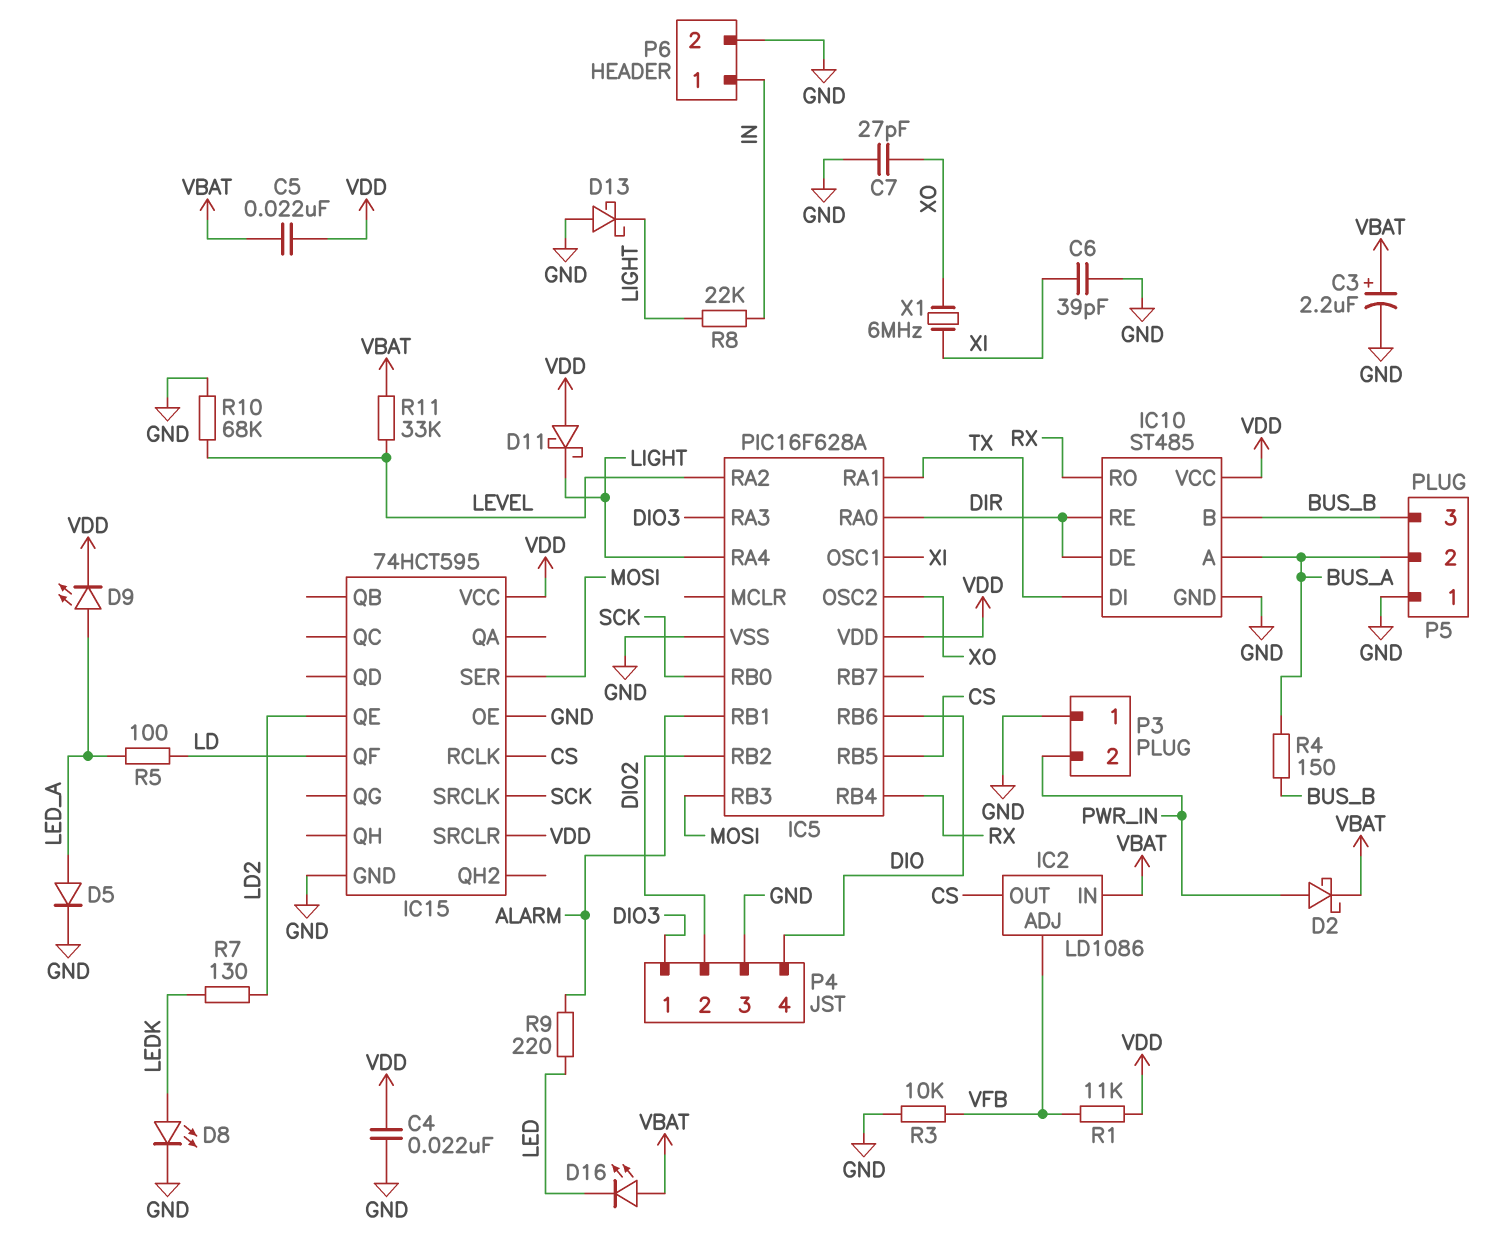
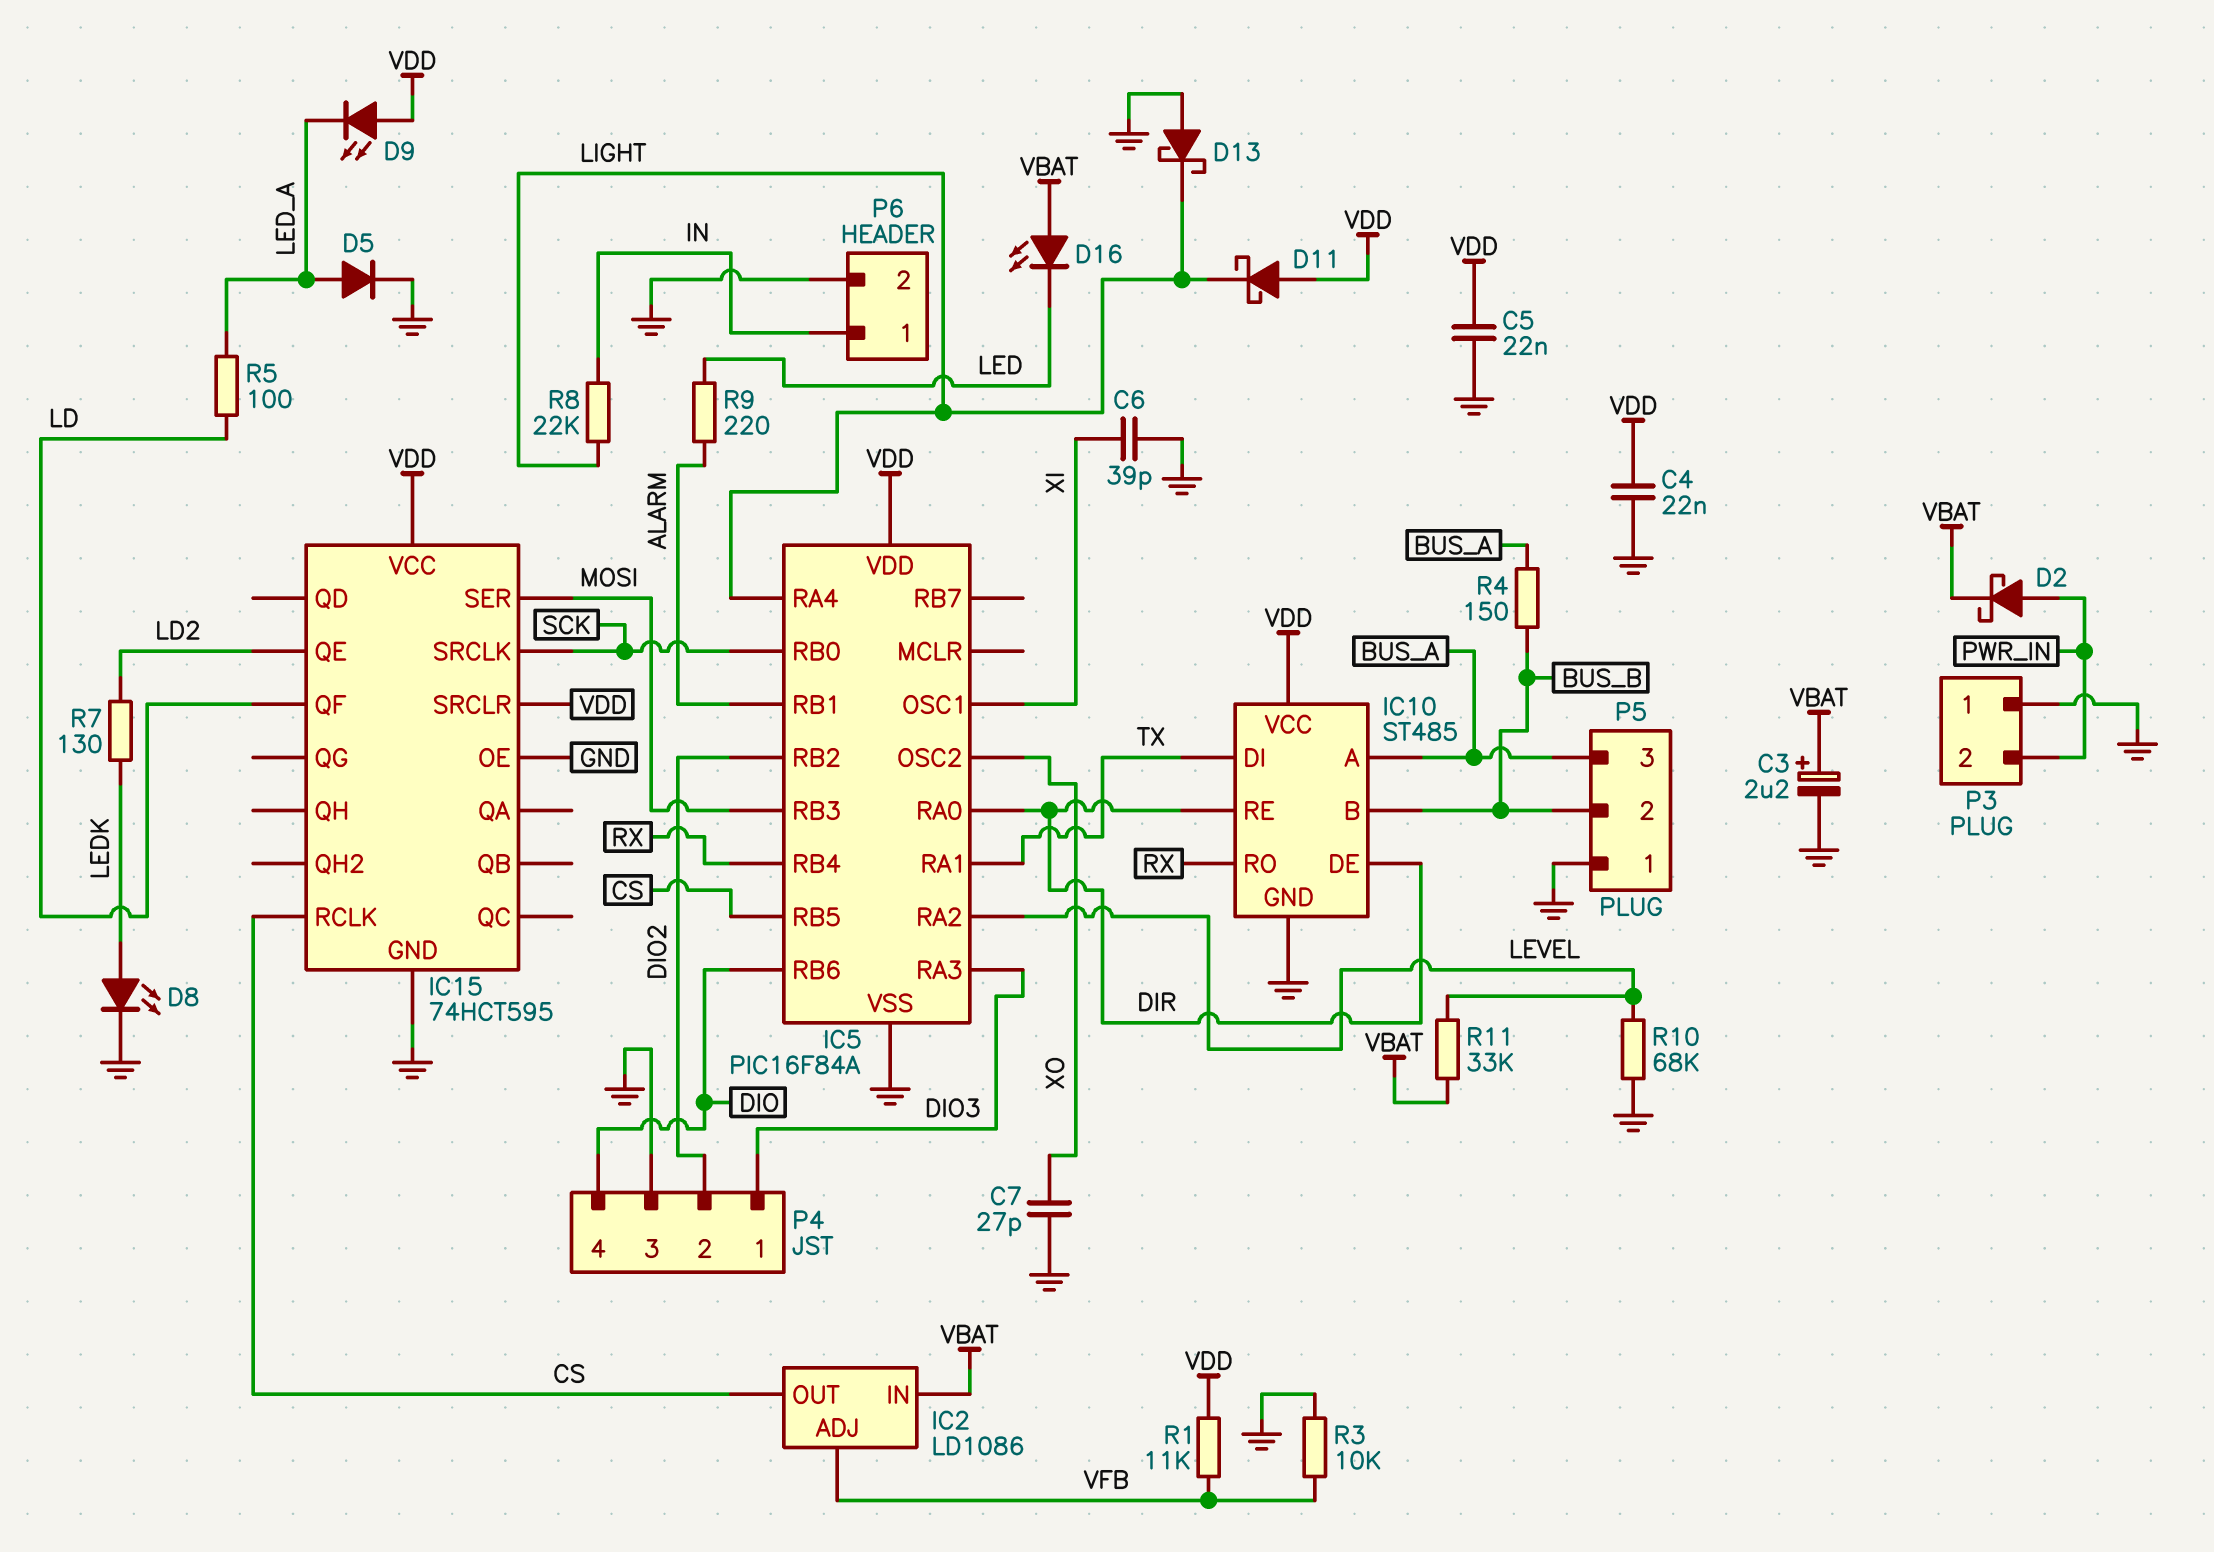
C5: 22nF (VBAT, VDD) -> 22nF (GND, VDD)
D9: LED (A LED_A, K VDD) -> LED (A VDD, K LED_A)
IC5: PIC16F628A -> PIC16F84A
P5 pin 2: BUS_A -> BUS_B
P5 pin 3: BUS_B -> BUS_A
X1: 6MHz (XI, XO) -> none

